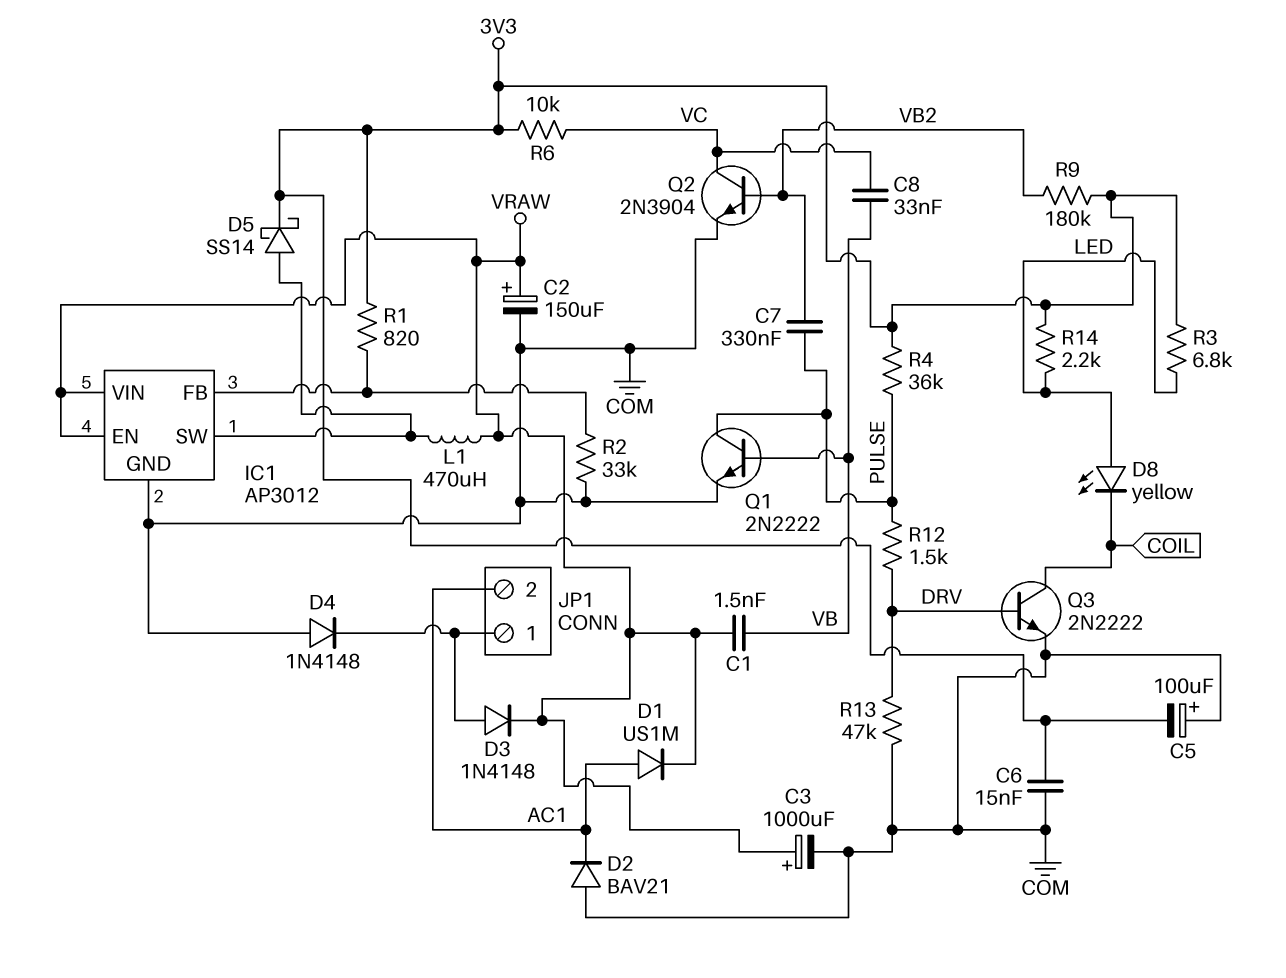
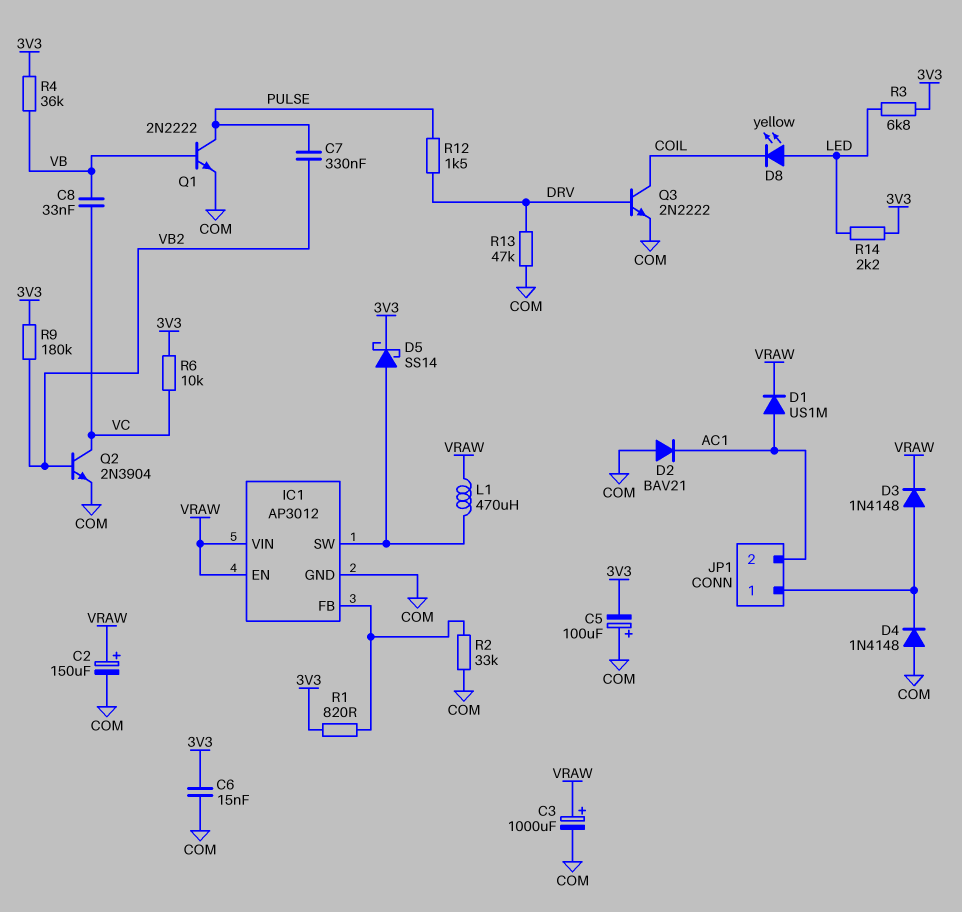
C1: 1.5nF (VB, VRAW) -> none
R4: 36k (3V3, PULSE) -> 36k (3V3, VB)

